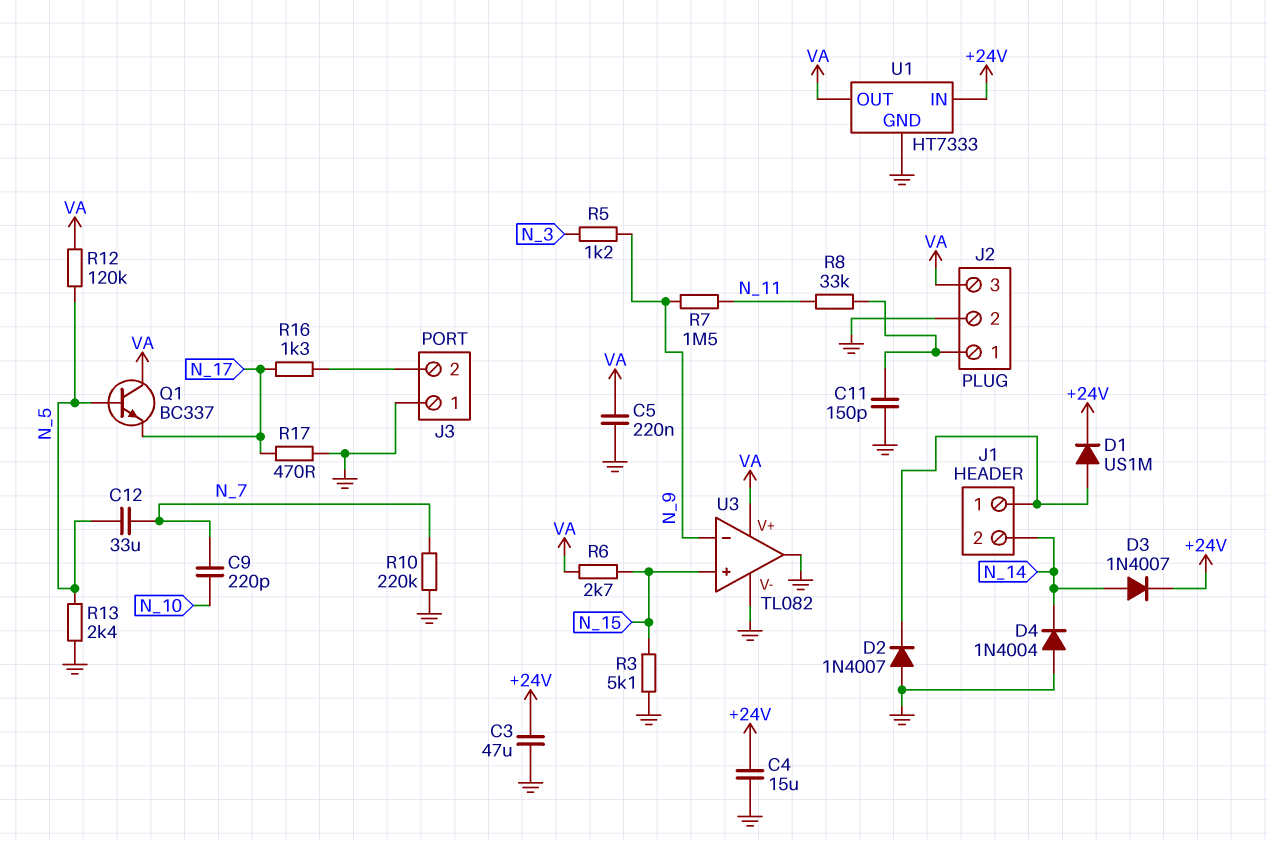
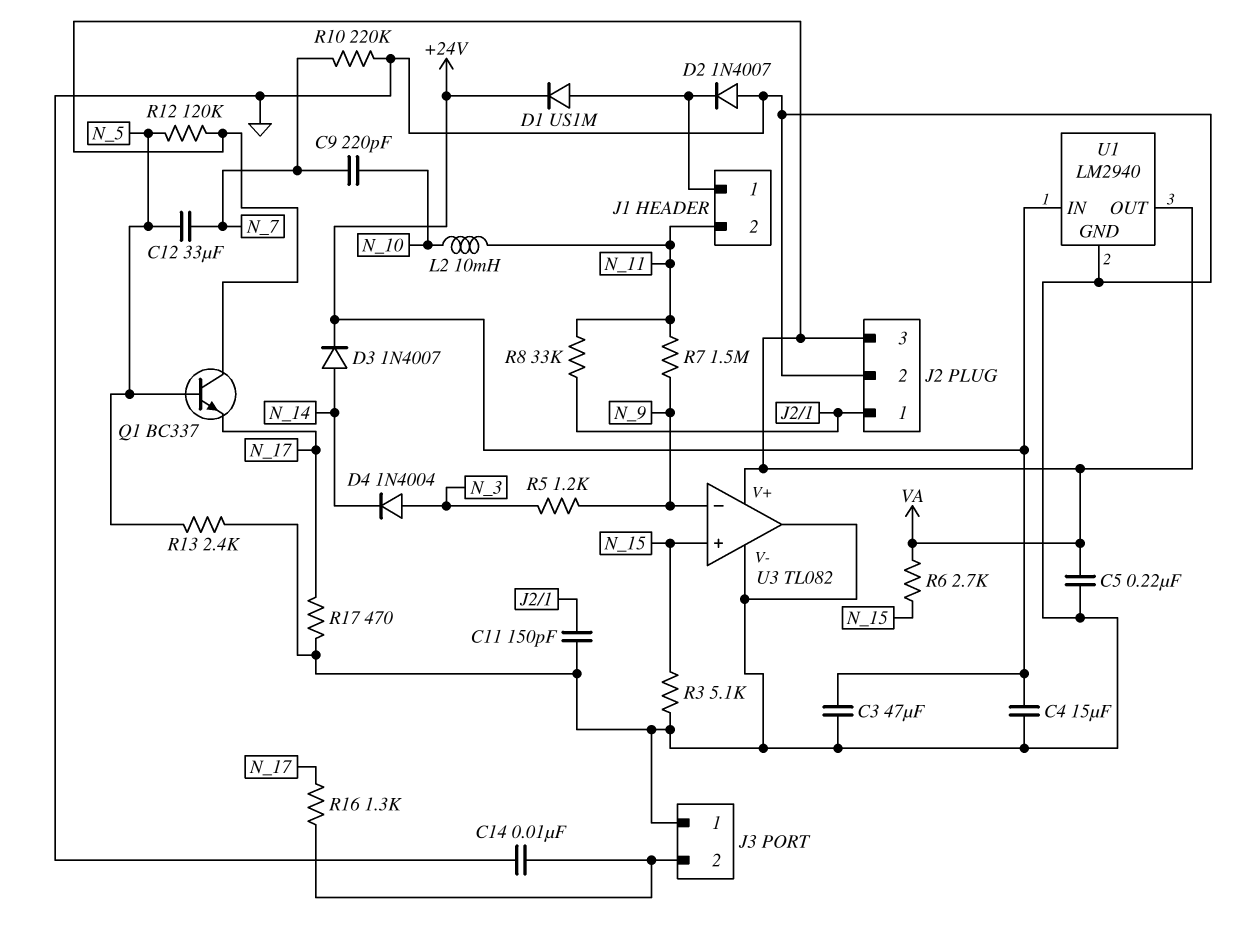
C14: none -> 10nF (GND, J3/2)
D4: diode 1N4004 (A GND, K N_14) -> diode 1N4004 (A N_3, K N_14)
J1 pin 2: N_14 -> N_11
L2: none -> 10mH (N_10, N_11)
U1: HT7333 -> LM2940

